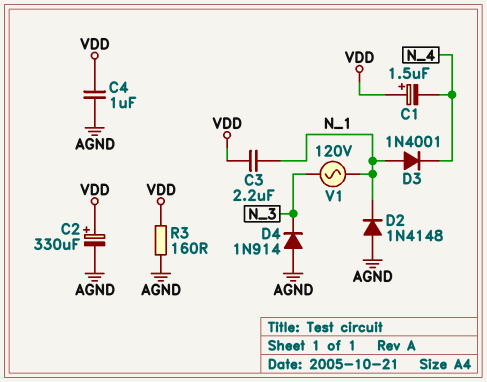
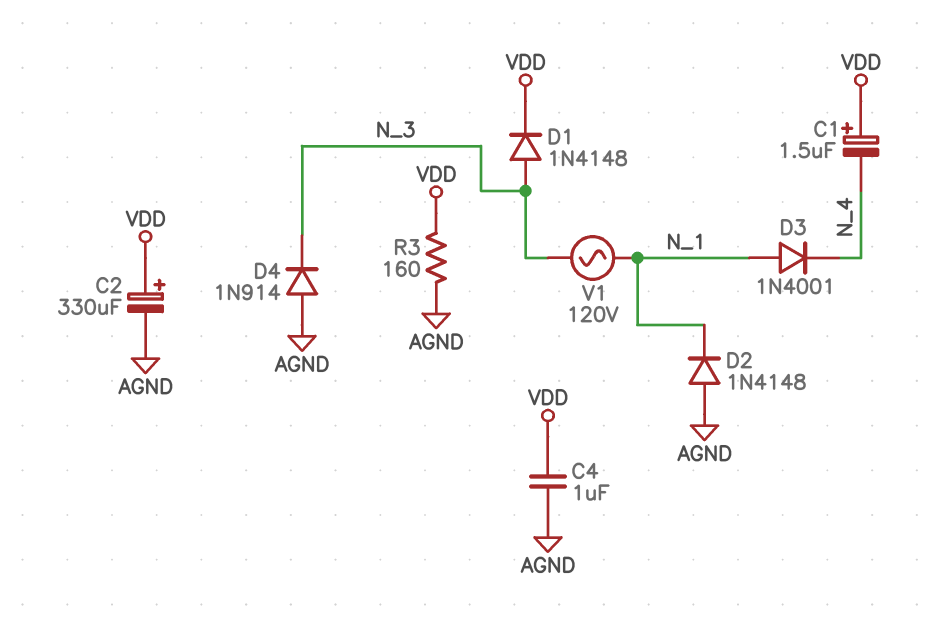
C3: 2.2uF (N_1, VDD) -> none
D1: none -> diode 1N4148 (A N_3, K VDD)

